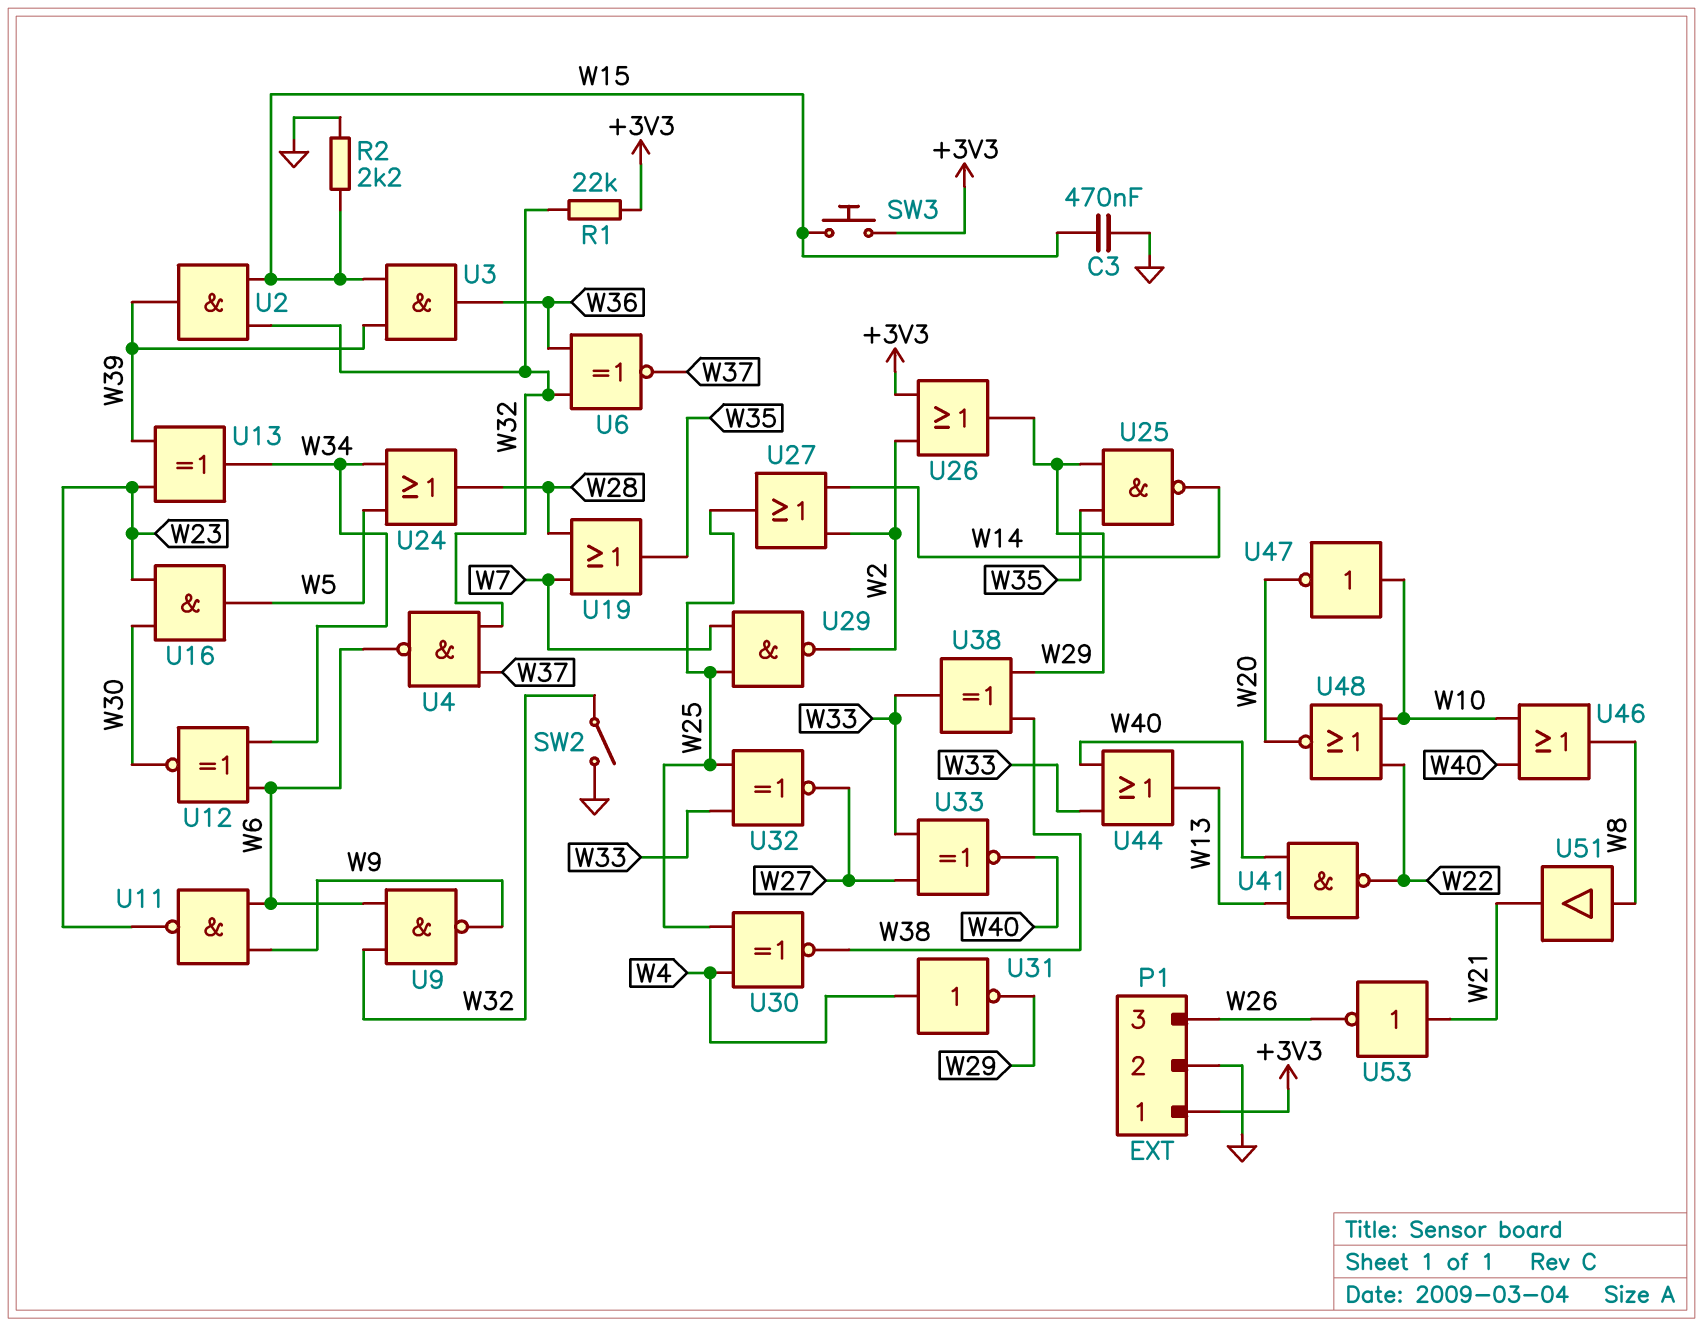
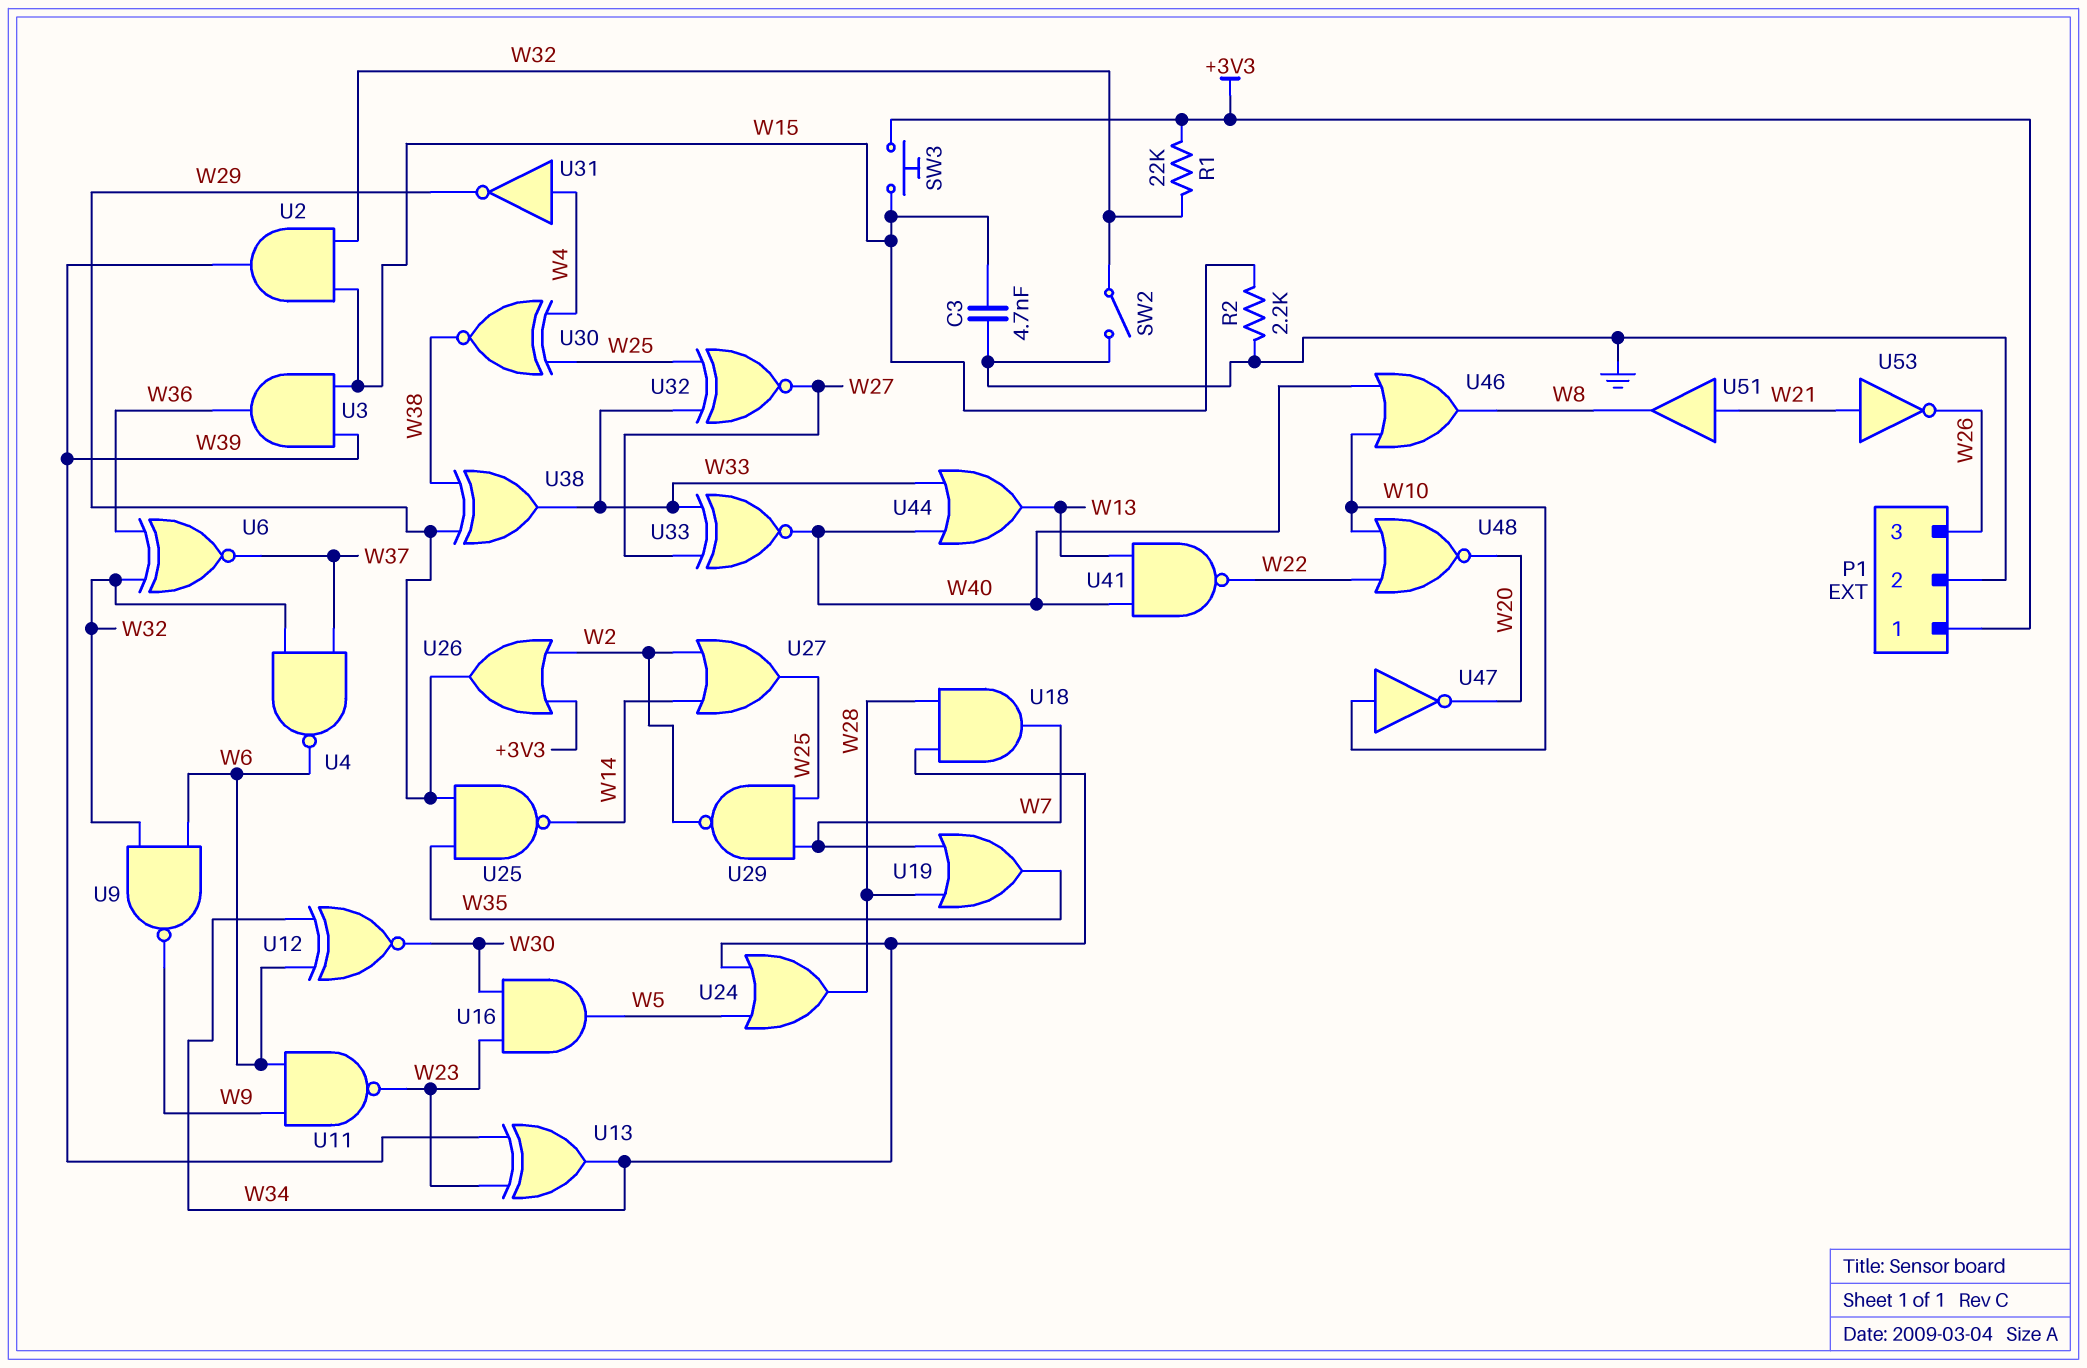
C3: 470nF (GND, W15) -> 4.7nF (GND, W15)
U18: none -> AND (in W28, in W34, out W7)
U51: buffer (in W8, out W21) -> buffer (in W21, out W8)

